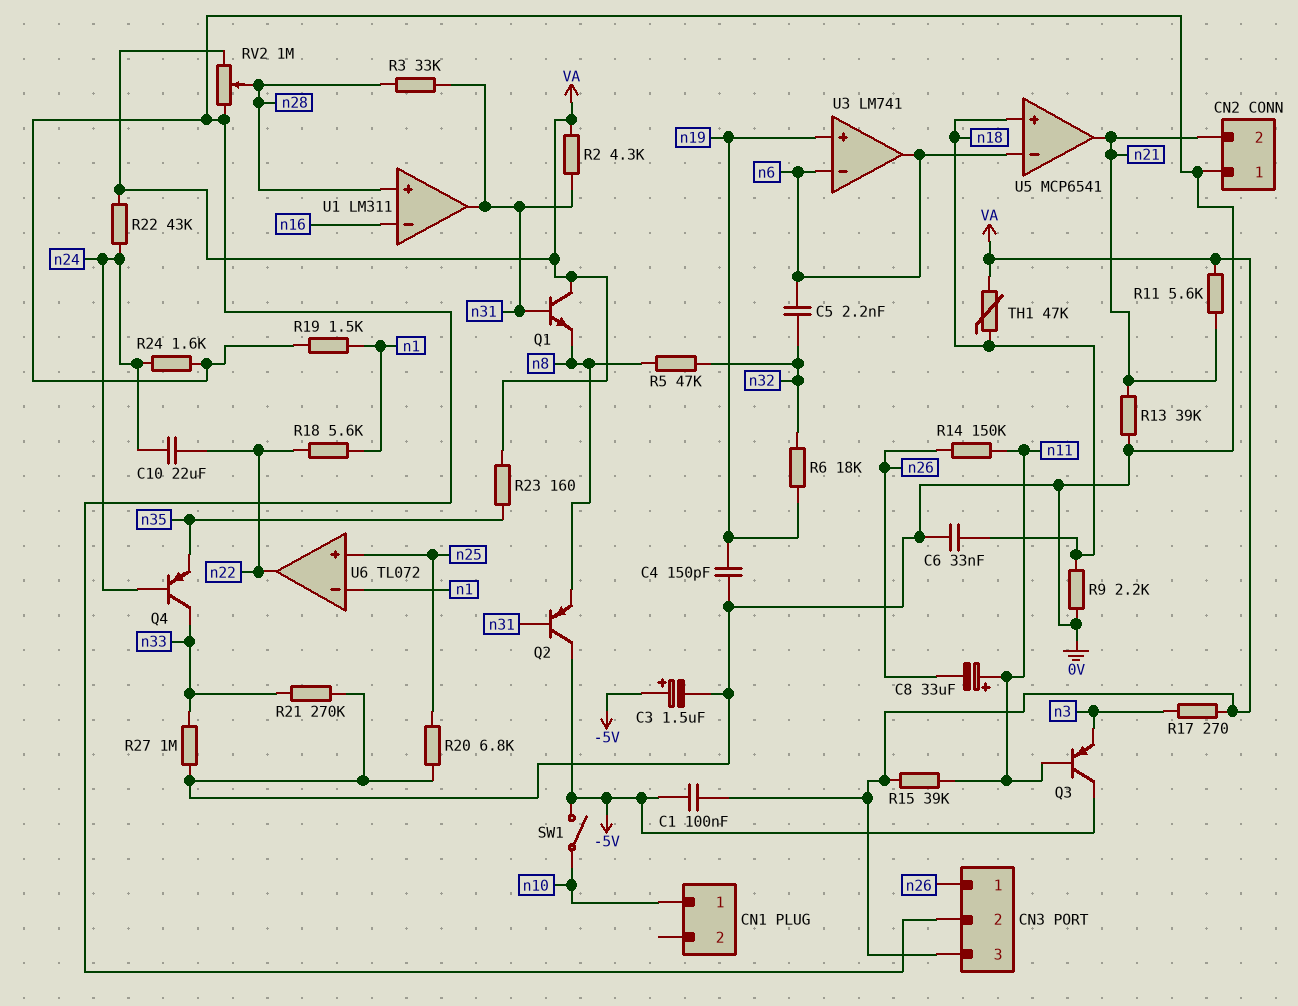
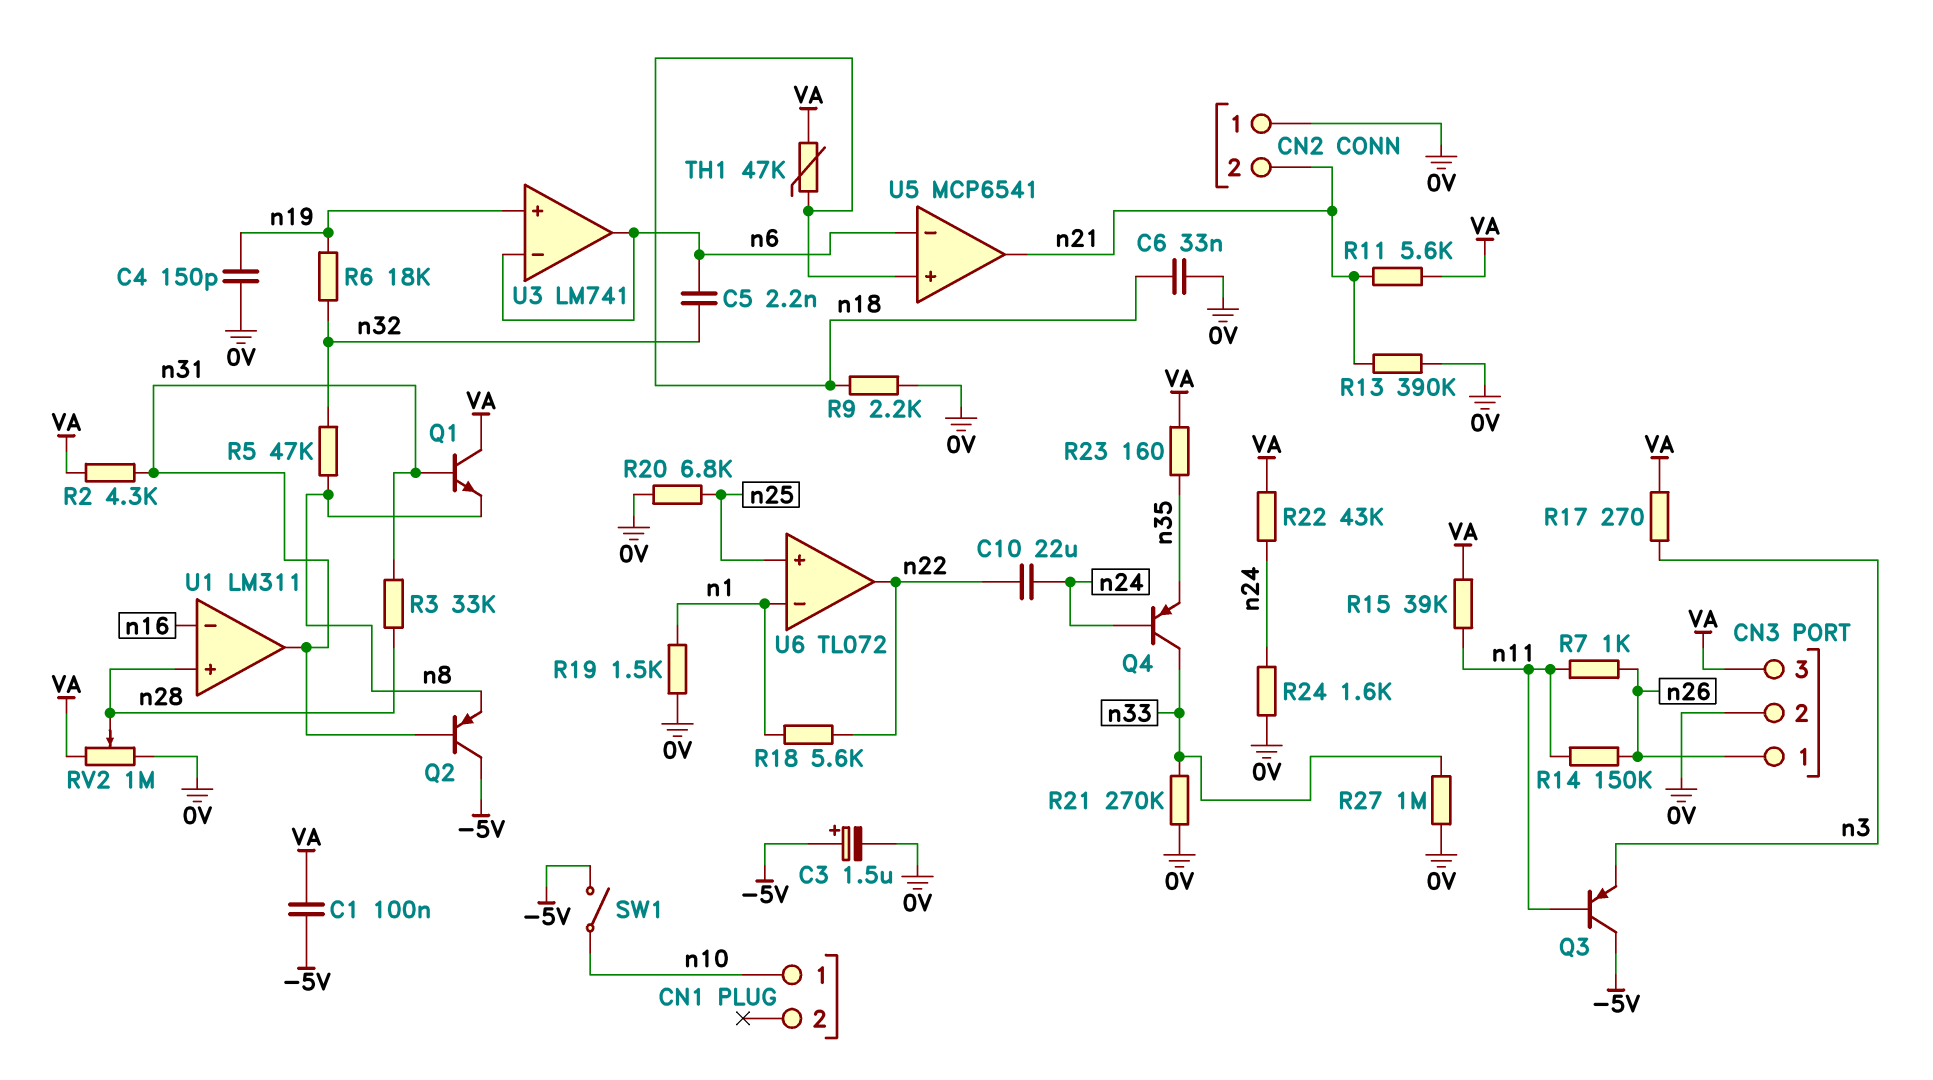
C8: 33uF (plus n11, minus n26) -> none
R7: none -> 1k (n11, n26)
R13: 39k (0V, n21) -> 390k (0V, n21)

